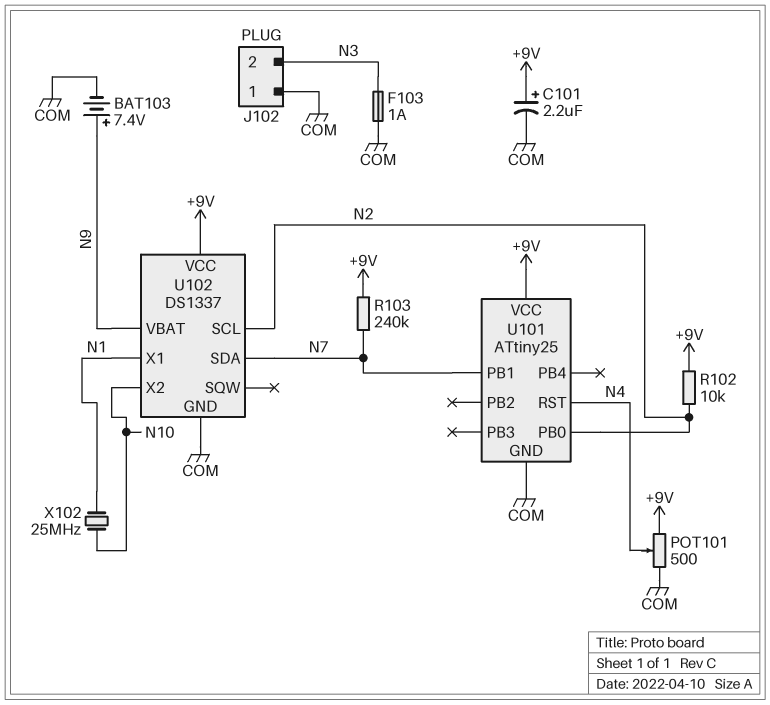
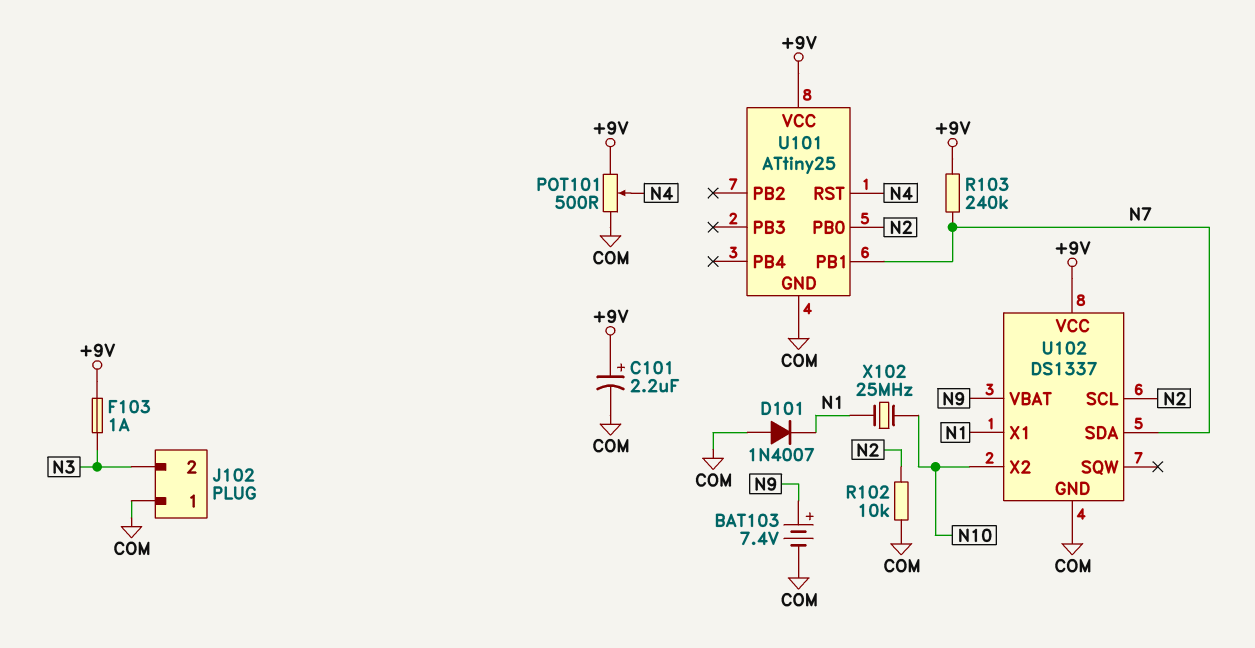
D101: none -> diode 1N4007 (A COM, K N1)
F103: 1A (COM, N3) -> 1A (+9V, N3)
R102: 10k (+9V, N2) -> 10k (COM, N2)

